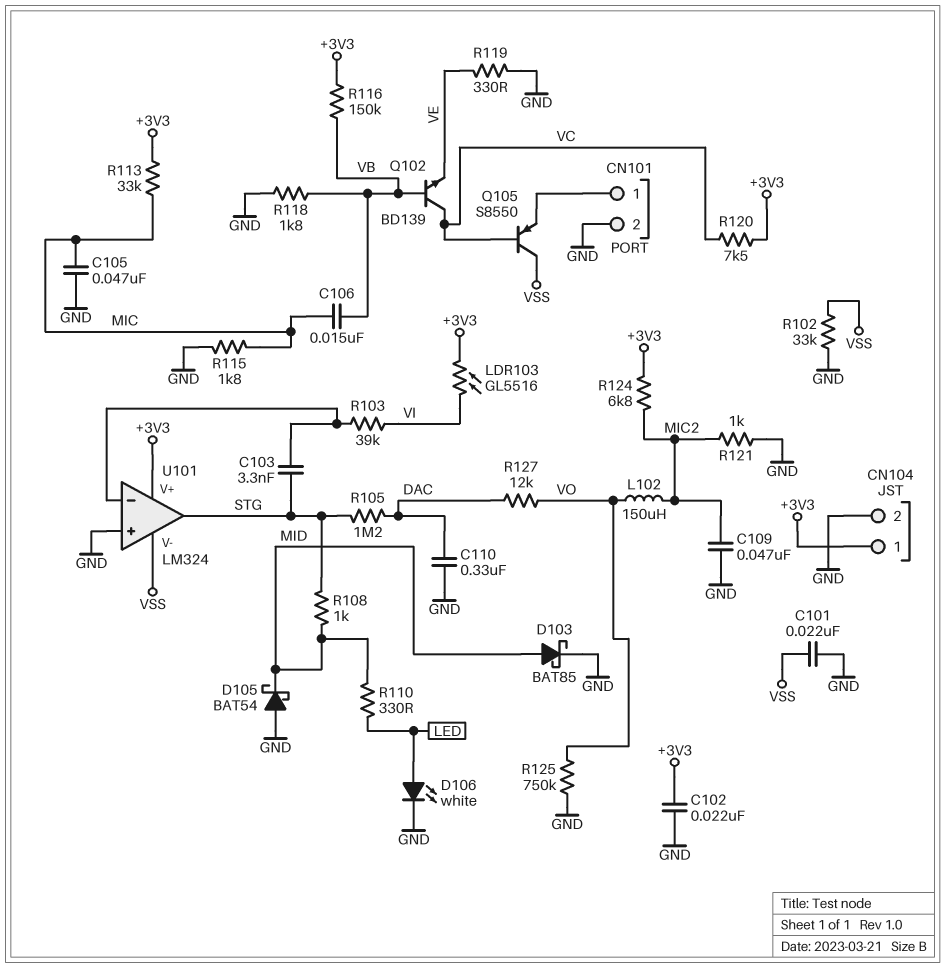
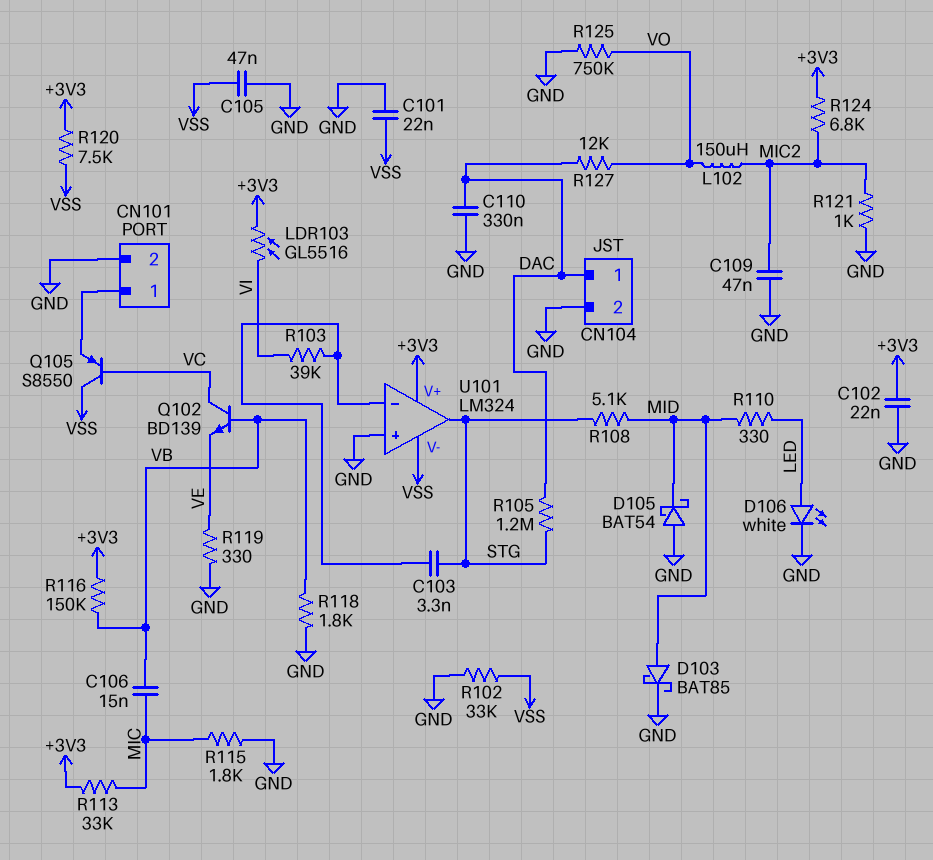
C105: 47nF (GND, MIC) -> 47nF (GND, VSS)
CN104 pin 1: +3V3 -> DAC
R108: 1k (MID, STG) -> 5.1k (MID, STG)
R120: 7.5k (+3V3, VC) -> 7.5k (+3V3, VSS)

